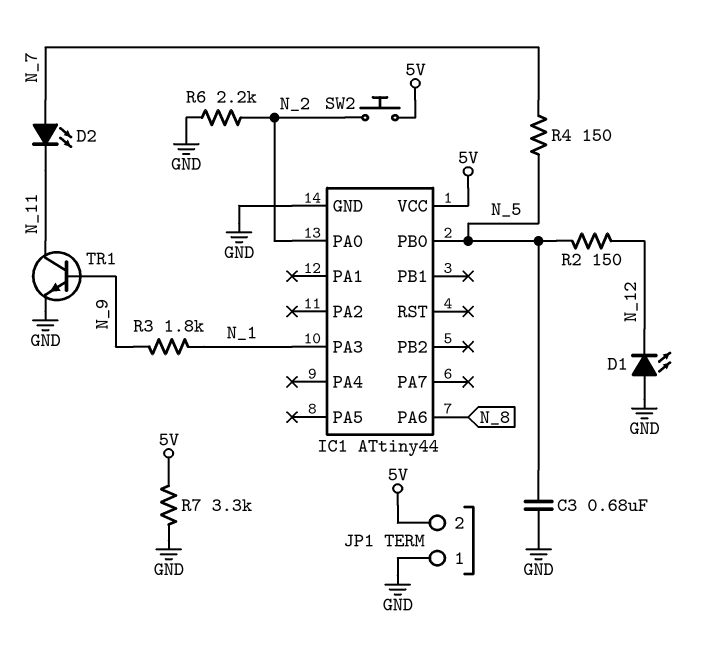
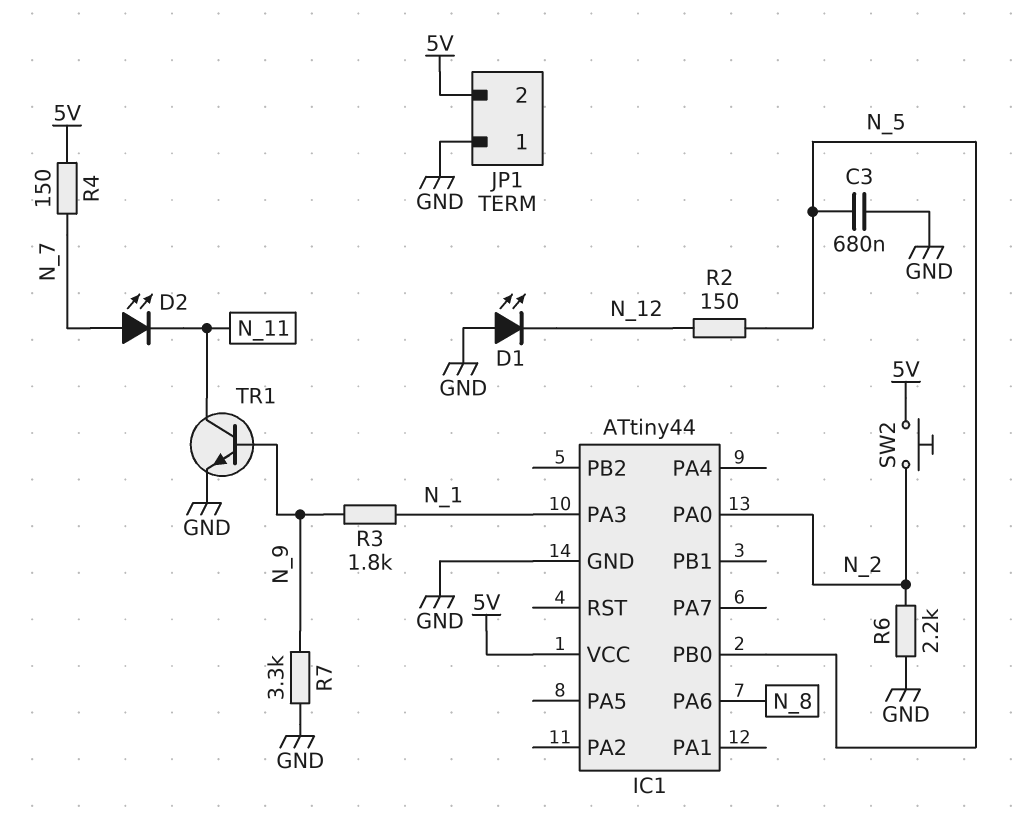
R4: 150 (N_5, N_7) -> 150 (5V, N_7)
R7: 3.3k (5V, GND) -> 3.3k (GND, N_9)

